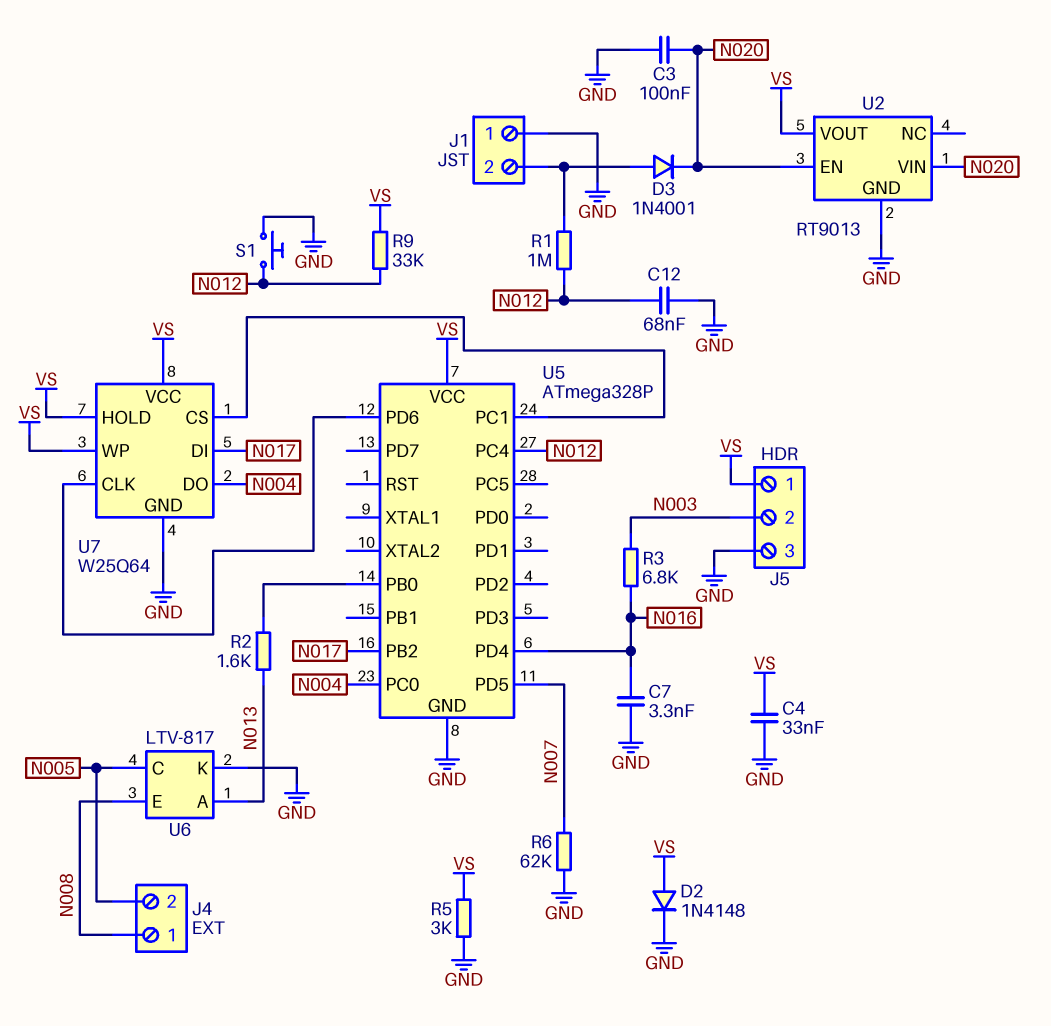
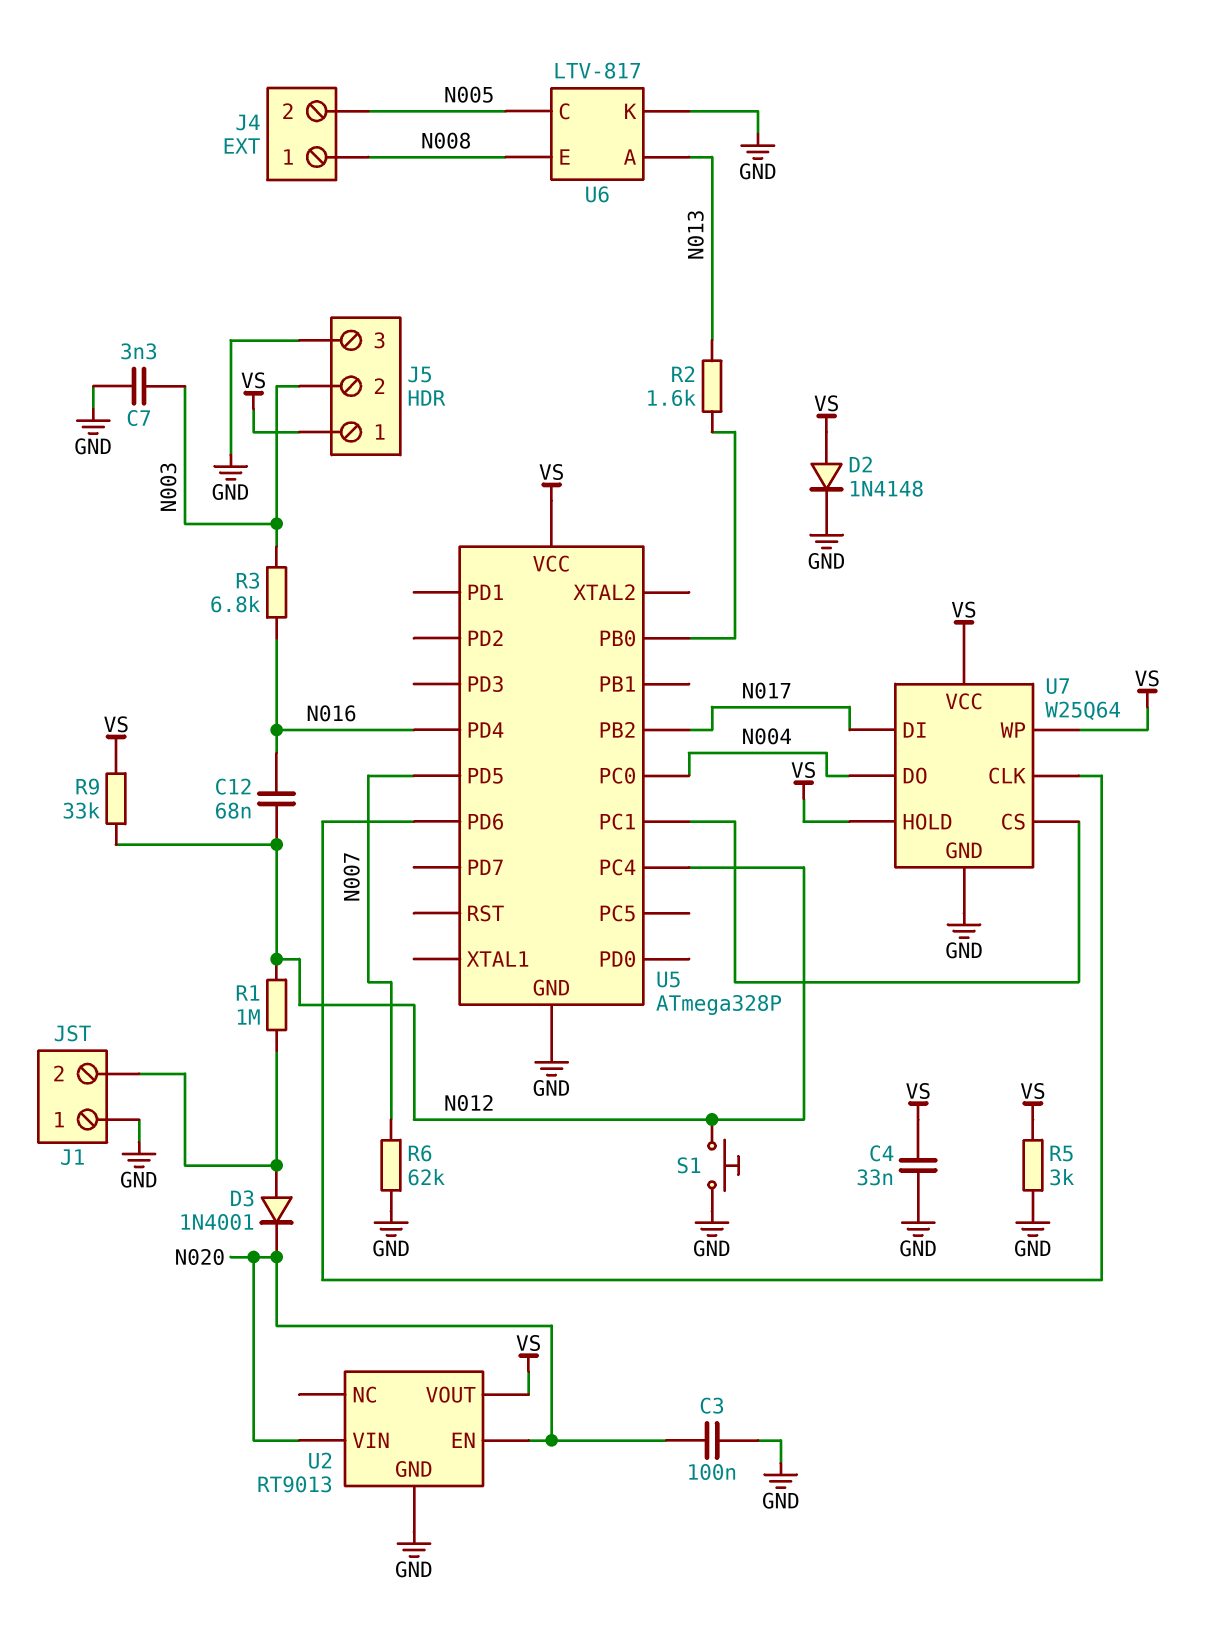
C7: 3.3nF (GND, N016) -> 3.3nF (GND, N003)
C12: 68nF (GND, N012) -> 68nF (N012, N016)

